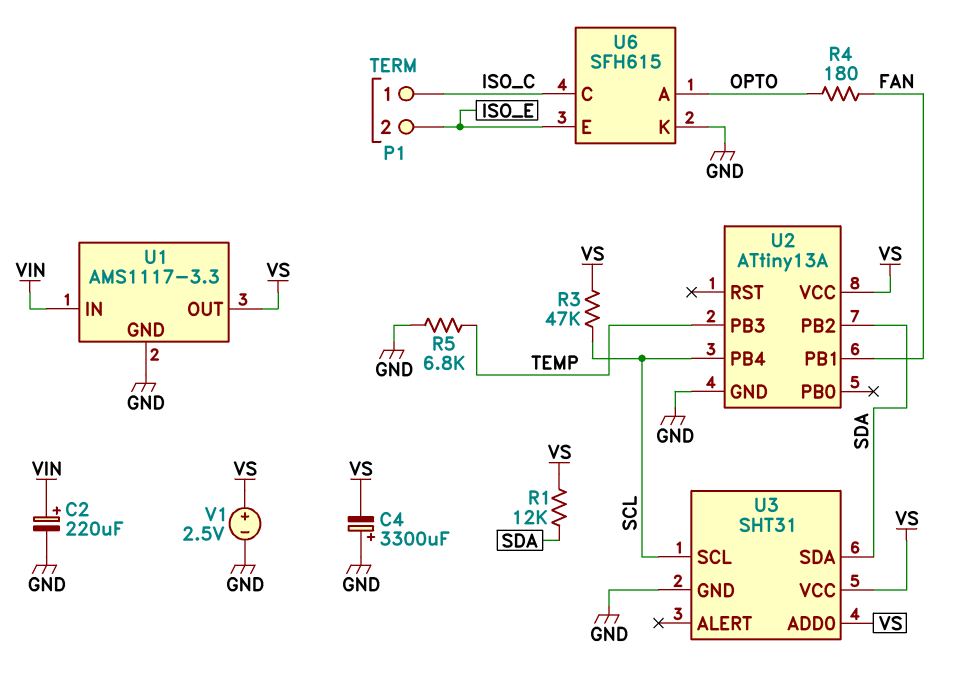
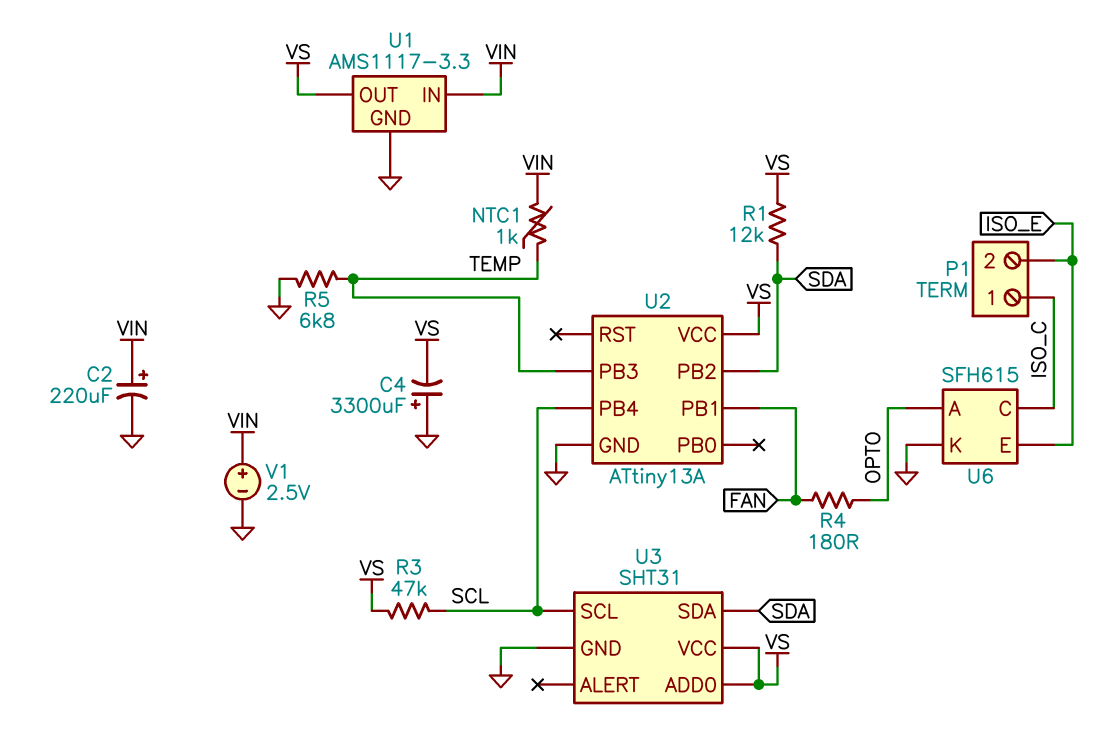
NTC1: none -> 1k (TEMP, VIN)
V1: 2.5V (plus VS, minus GND) -> 2.5V (plus VIN, minus GND)

